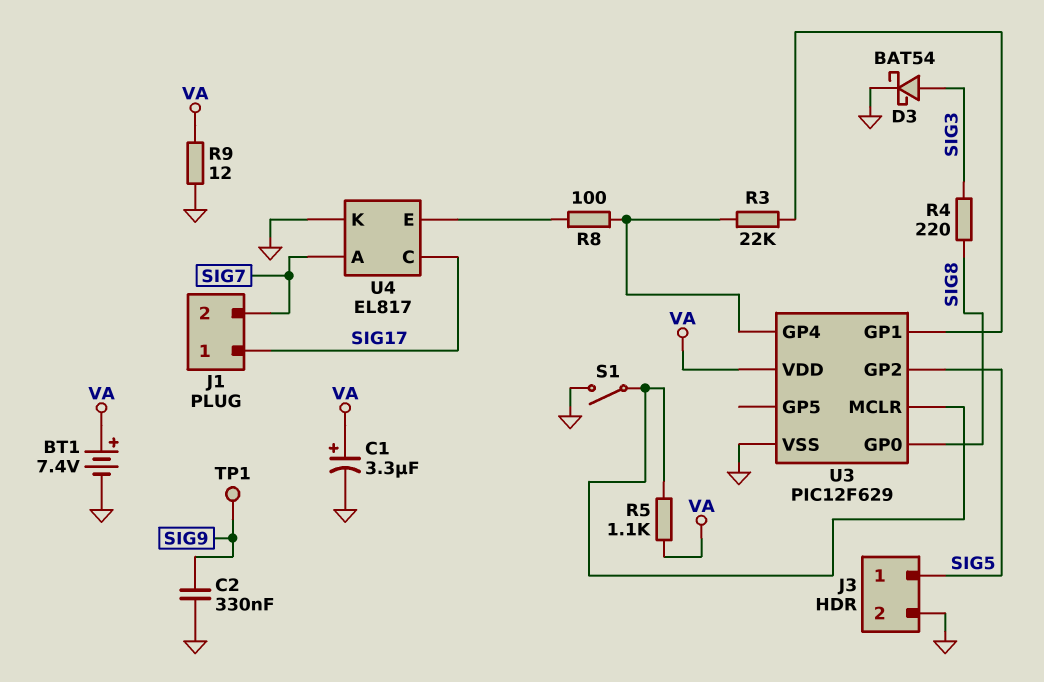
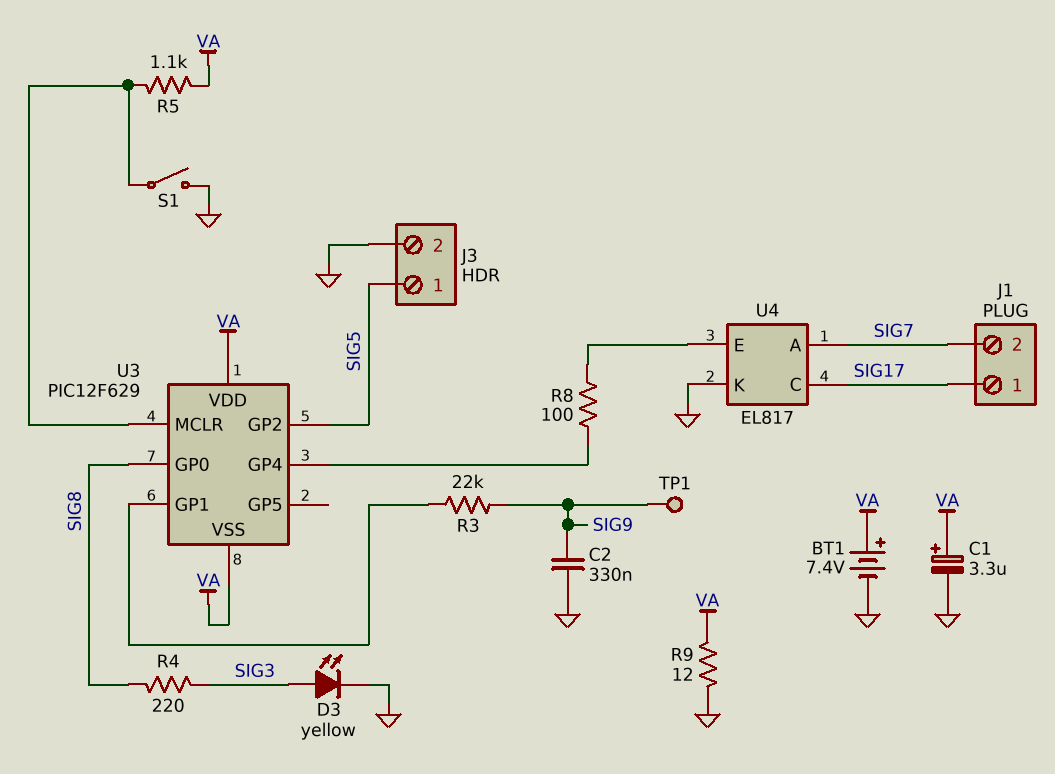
D3: schottky BAT54 (A SIG3, K GND) -> LED yellow (A SIG3, K GND)
R3: 22k (U3/GP1, U3/GP4) -> 22k (SIG9, U3/GP1)
U3 pin VSS: GND -> VA

